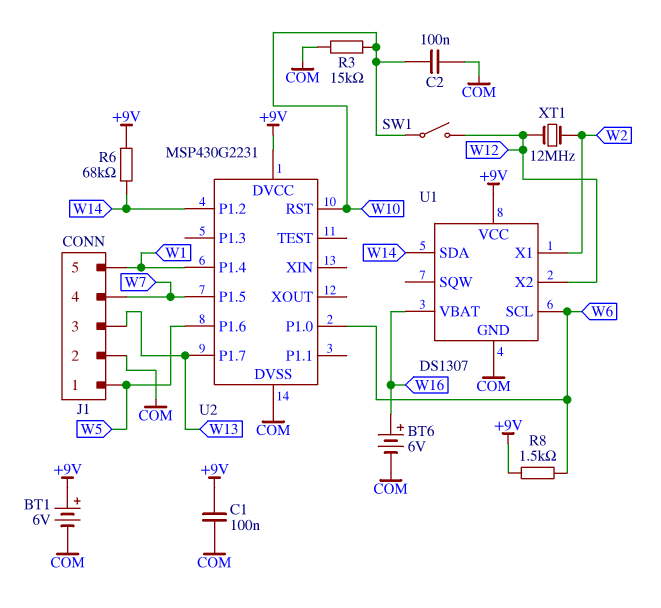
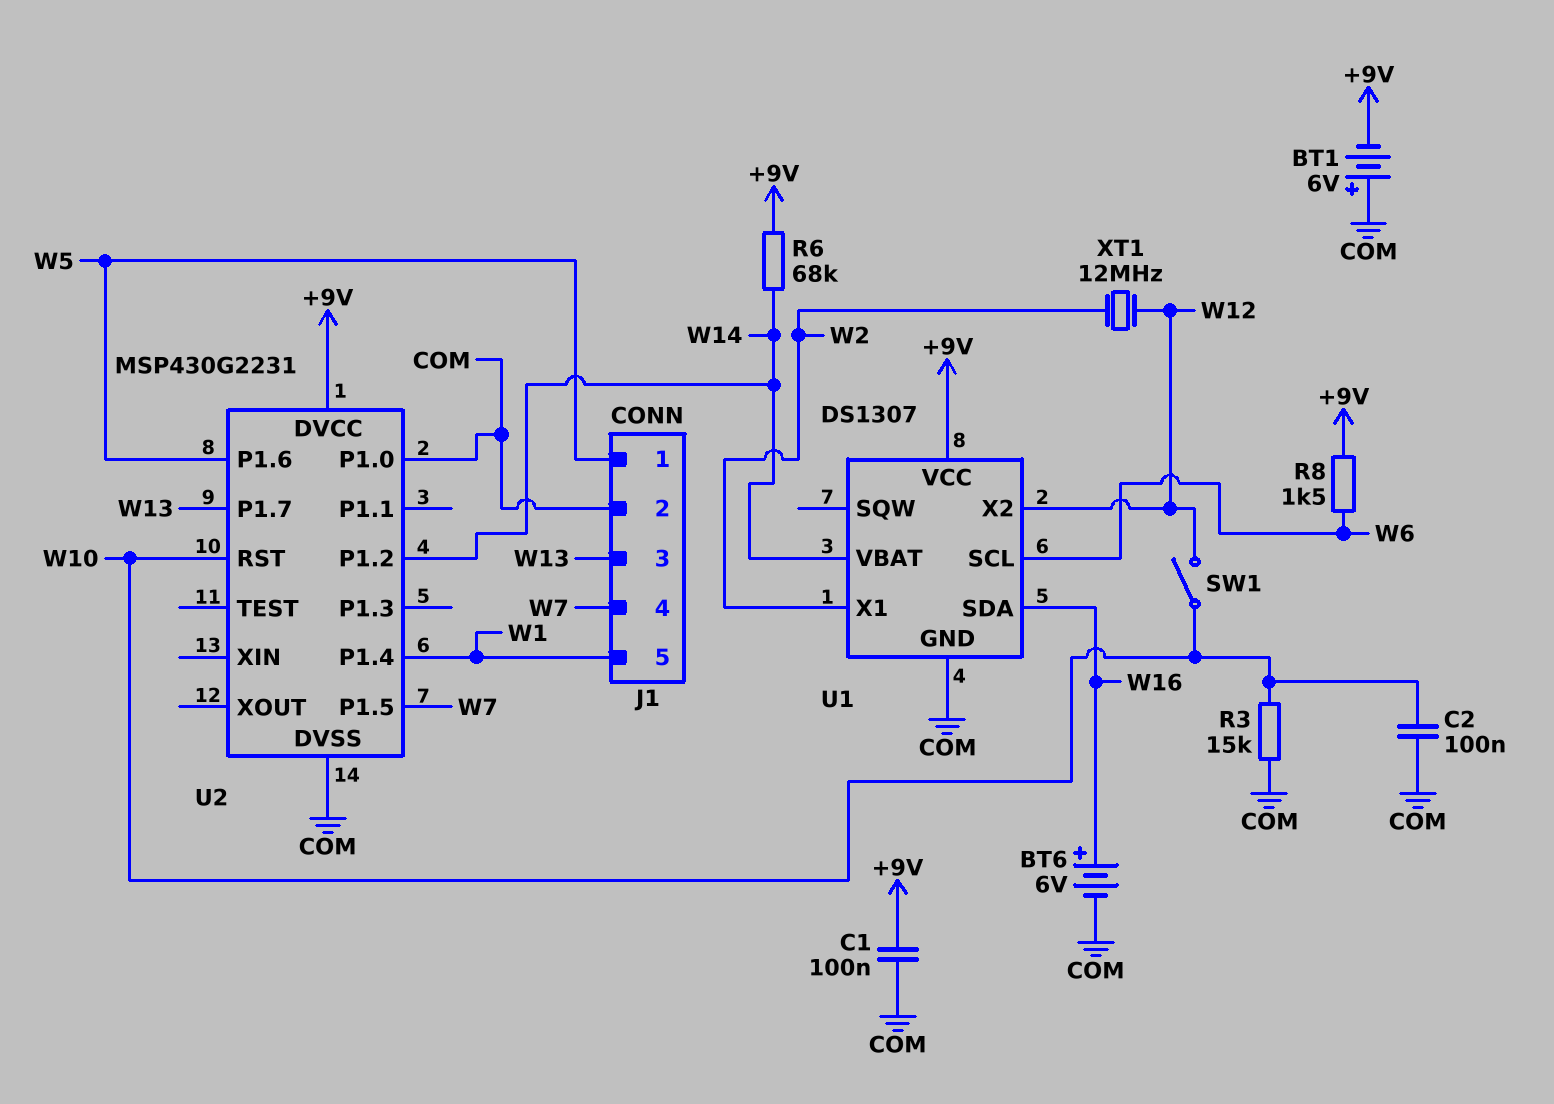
BT1: 6V (plus +9V, minus COM) -> 6V (plus COM, minus +9V)
U1 pin SDA: W14 -> W16
U1 pin VBAT: W16 -> W14
U2 pin P1.0: W6 -> COM

